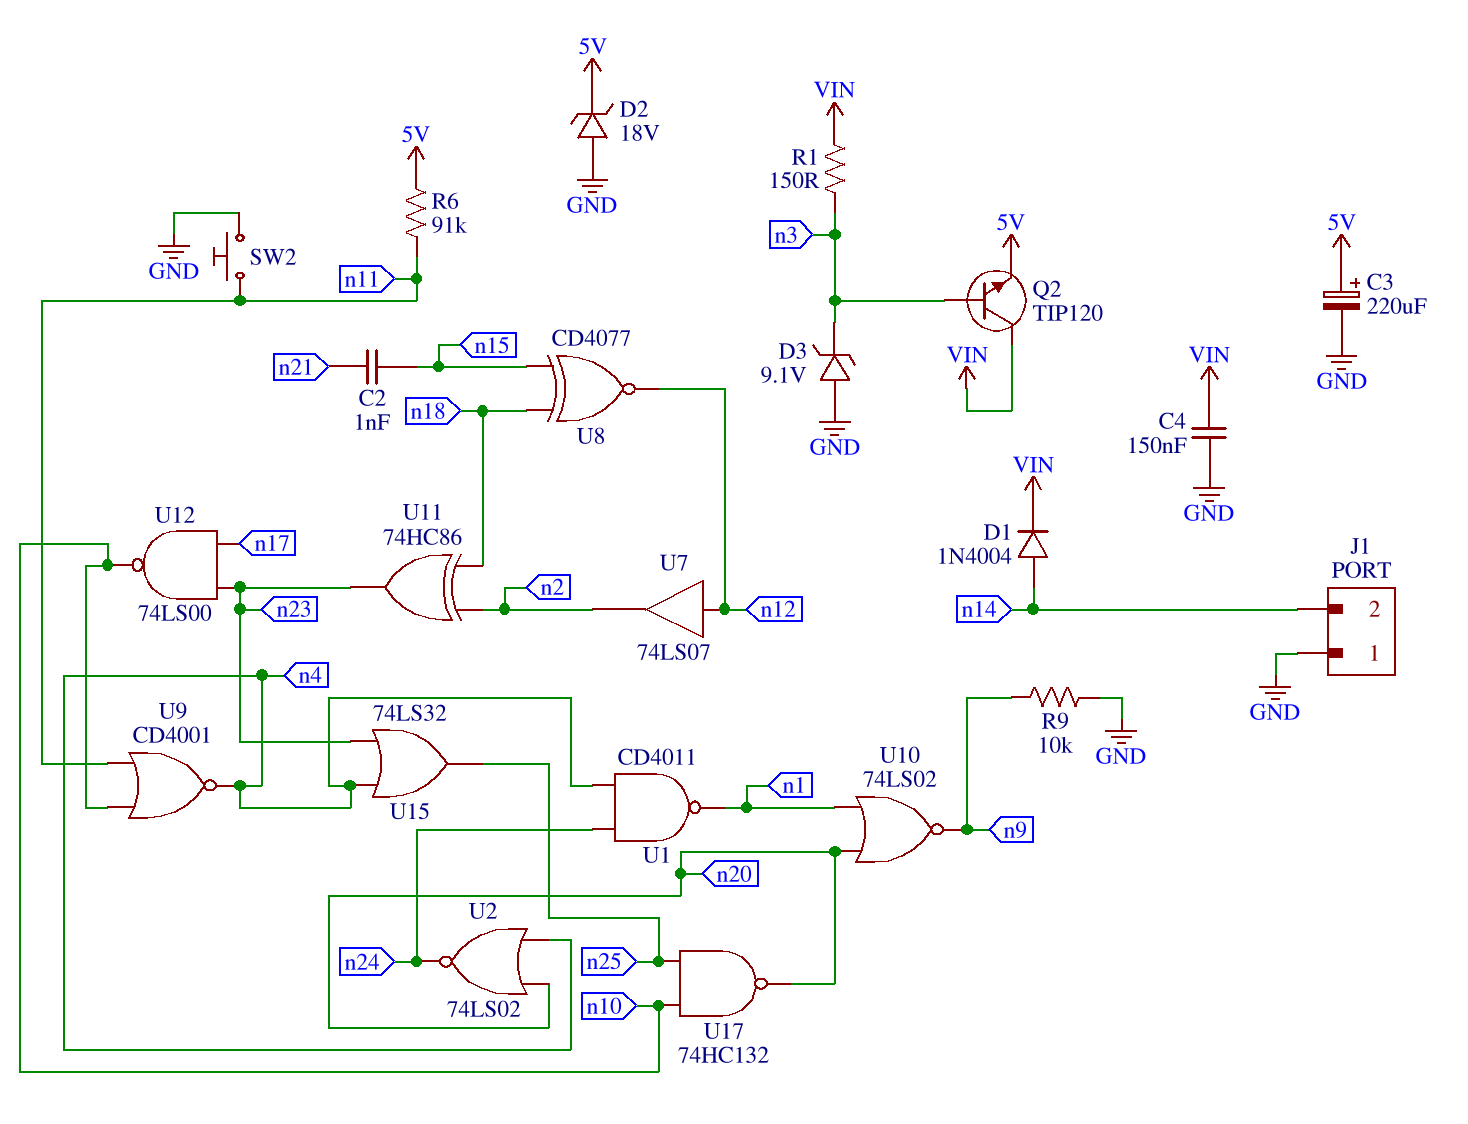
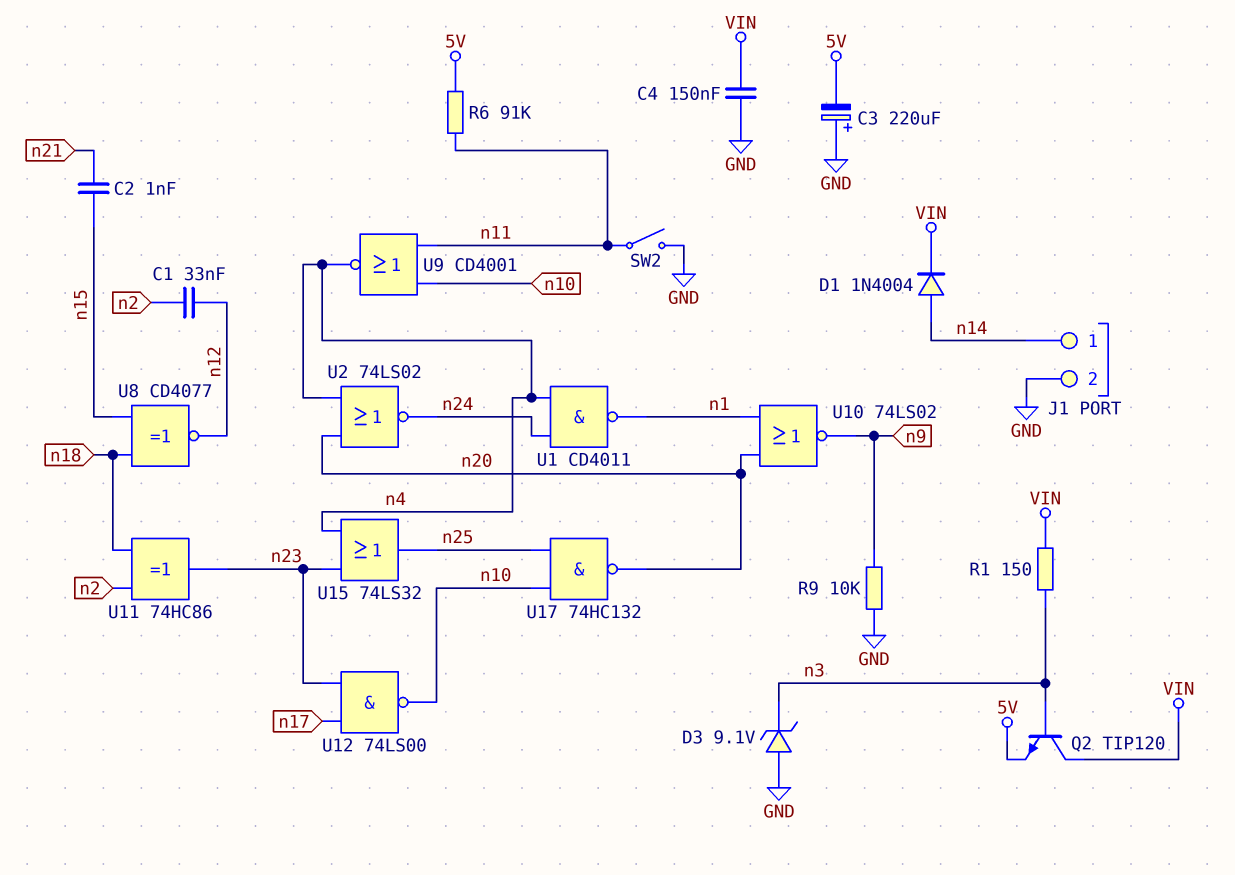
C1: none -> 33nF (n2, n12)
C3: 220uF (plus 5V, minus GND) -> 220uF (plus GND, minus 5V)
D2: zener 18V (A GND, K 5V) -> none
J1 pin 1: GND -> n14
J1 pin 2: n14 -> GND
SW2: button (GND, n11) -> switch (GND, n11)
U7: buffer 74LS07 (in n12, out n2) -> none

